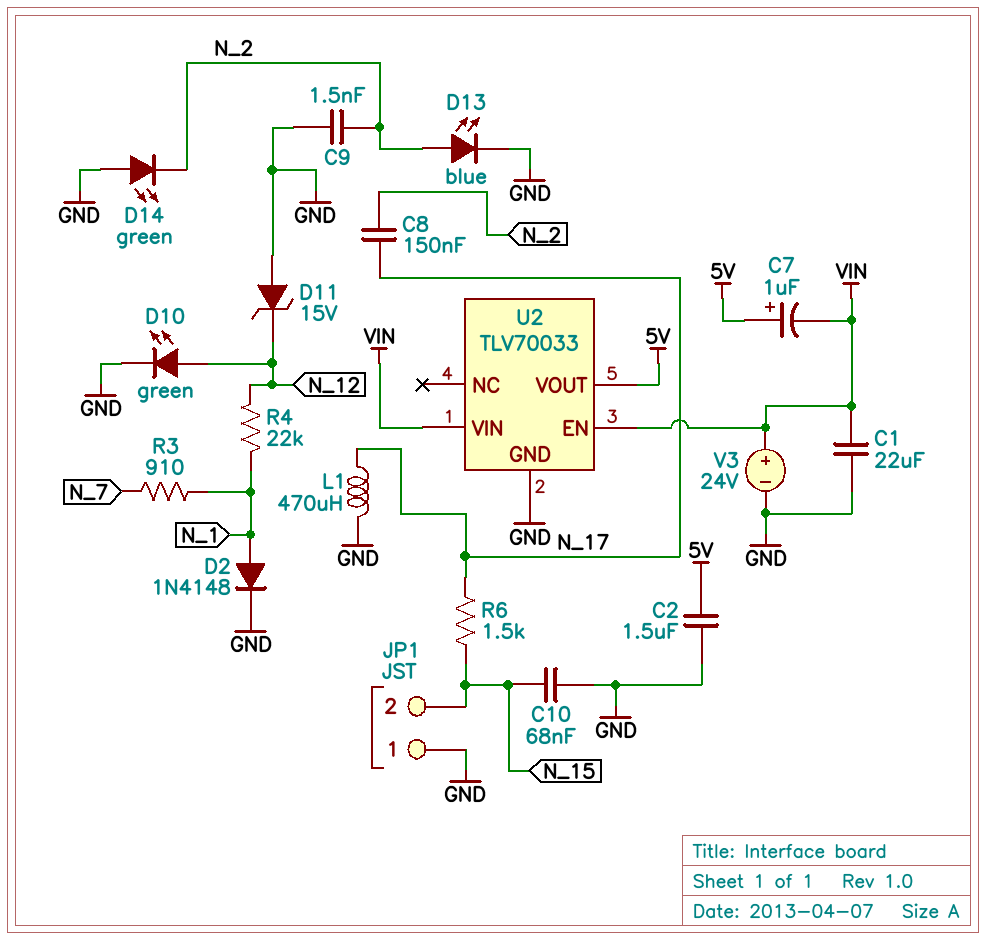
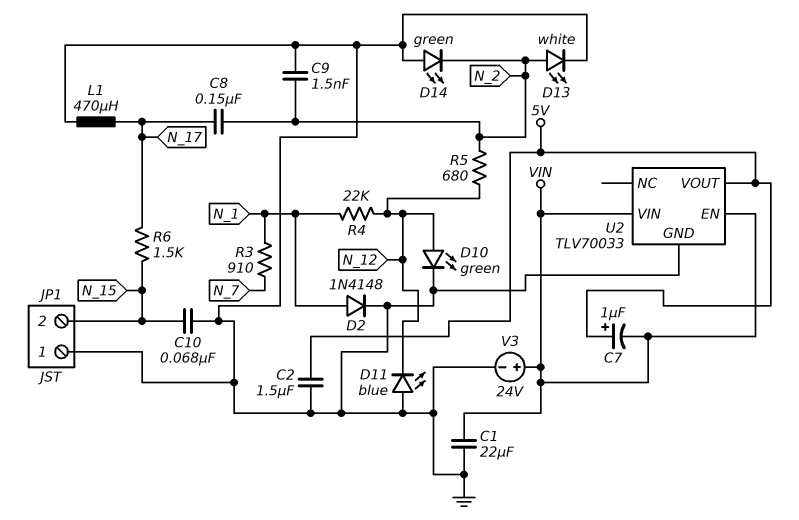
D11: zener 15V (A GND, K N_12) -> LED blue (A GND, K N_12)
D13: LED blue (A N_2, K GND) -> LED white (A N_2, K GND)
R5: none -> 680 (N_2, N_12)

